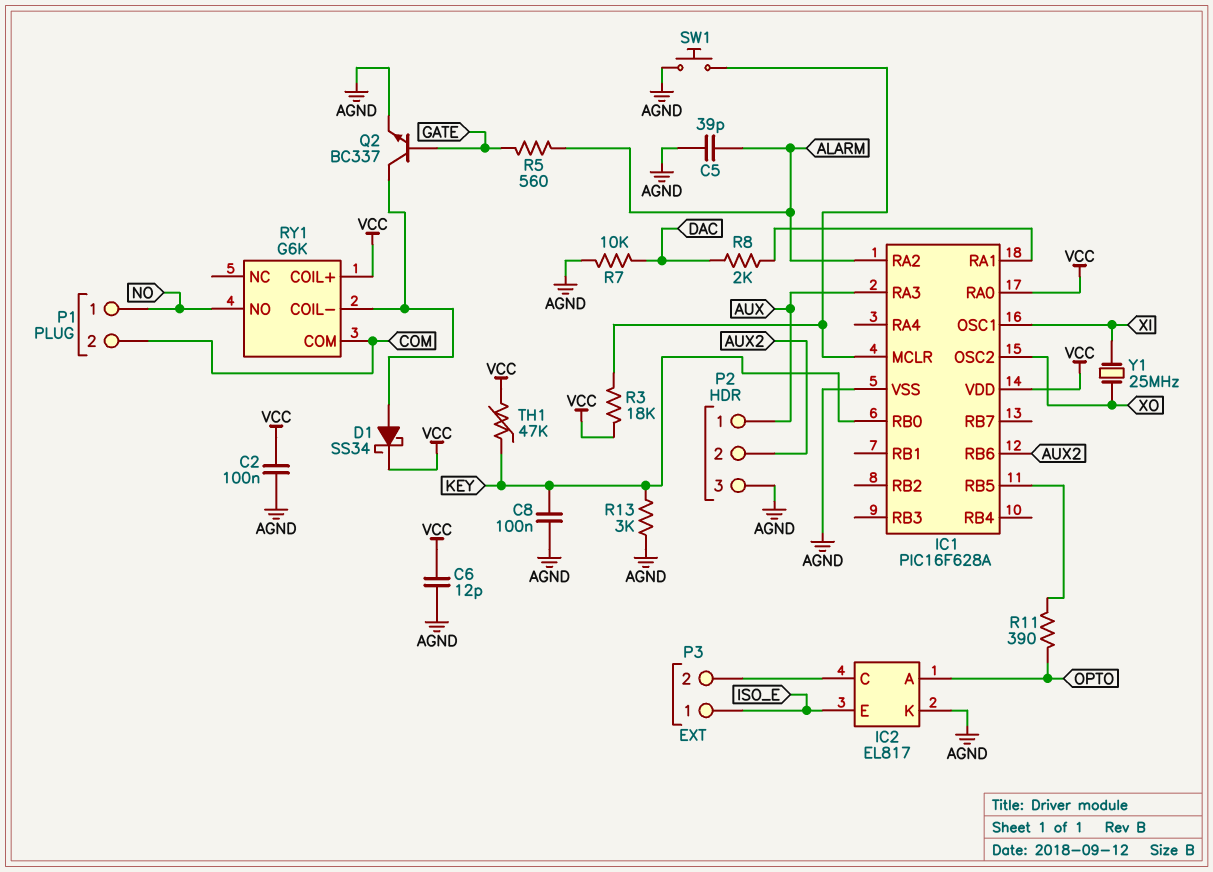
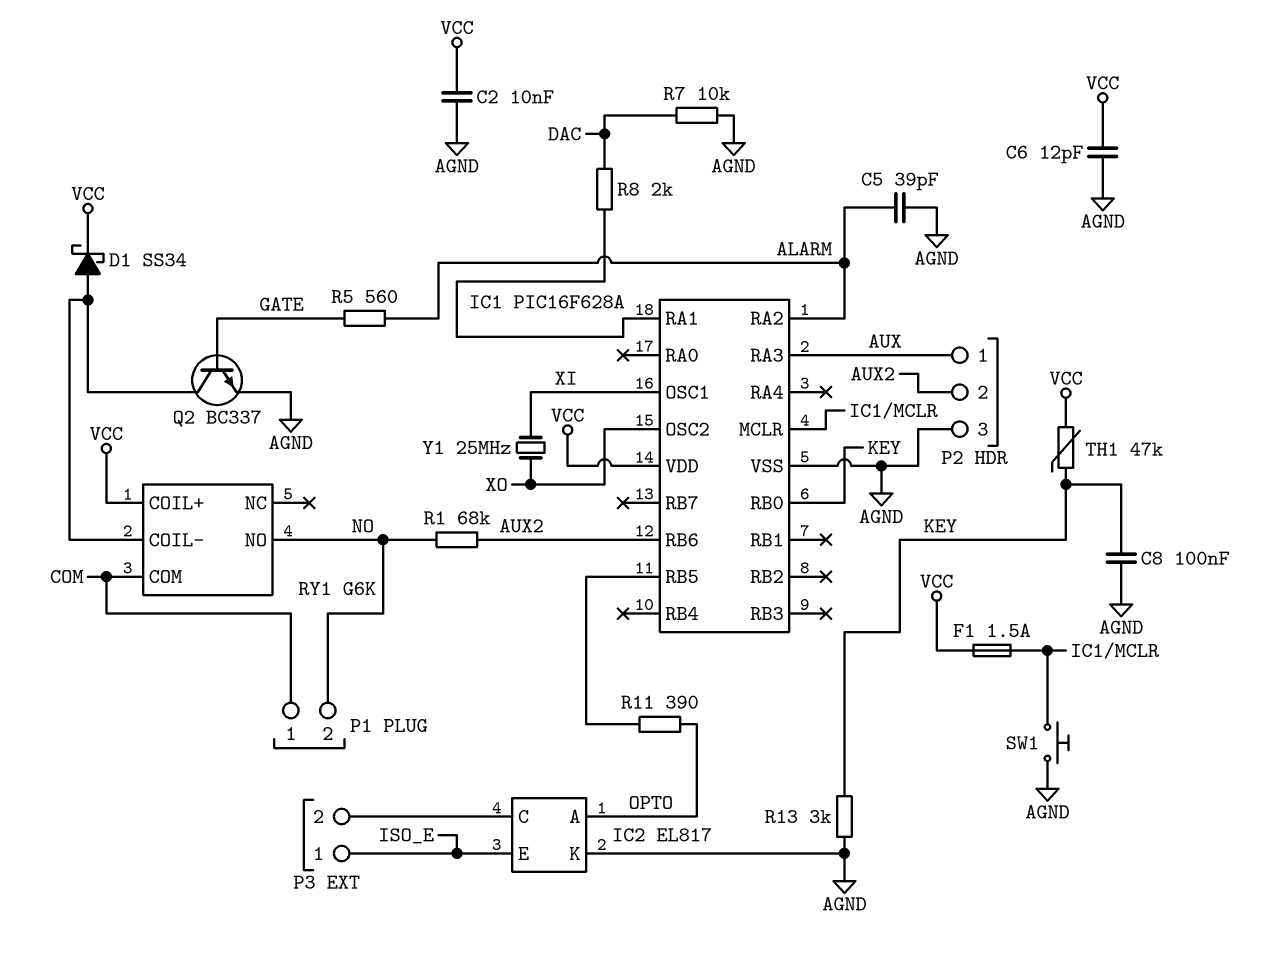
C2: 100nF (AGND, VCC) -> 10nF (AGND, VCC)
F1: none -> 1.5A (IC1/MCLR, VCC)
IC1 pin RA0: VCC -> none
P1 pin 1: NO -> COM
P1 pin 2: COM -> NO
R1: none -> 68k (AUX2, NO)
R3: 18k (IC1/MCLR, VCC) -> none

